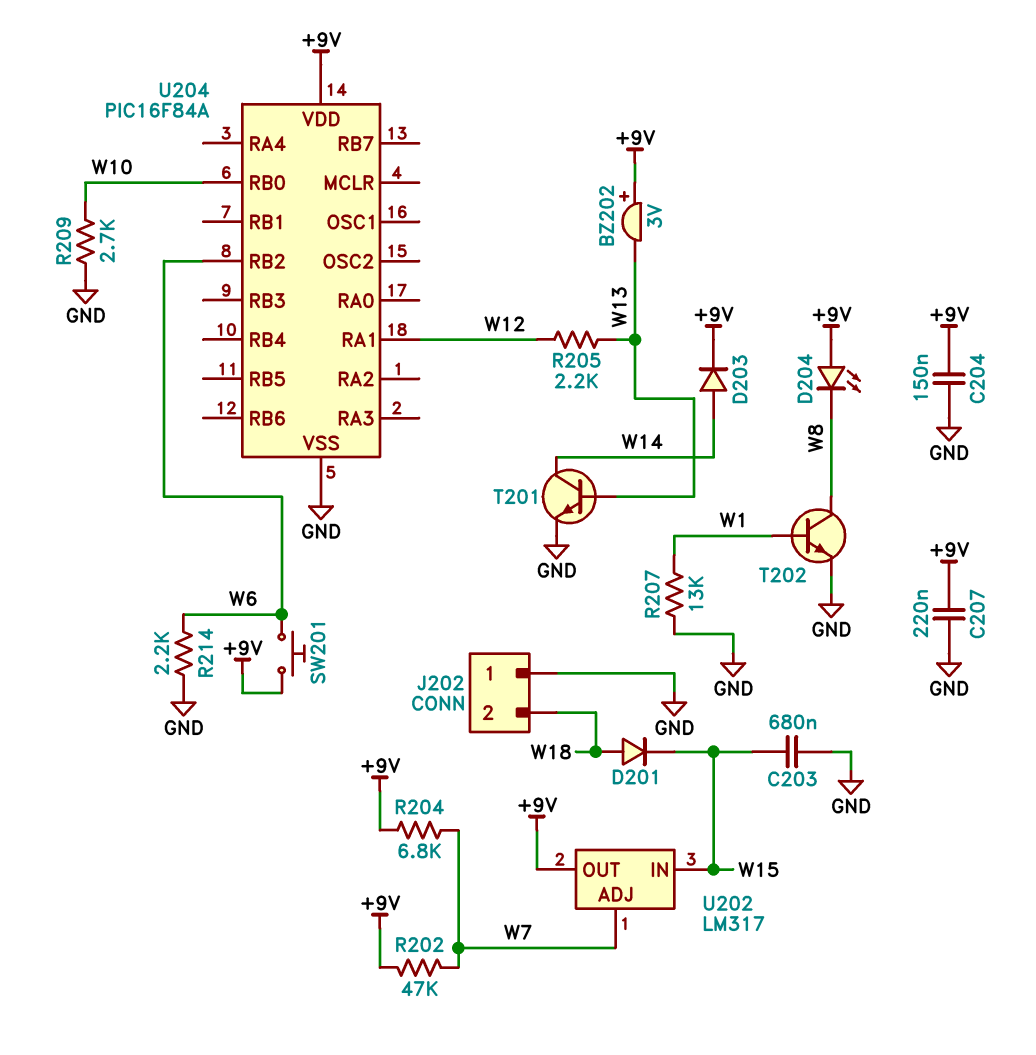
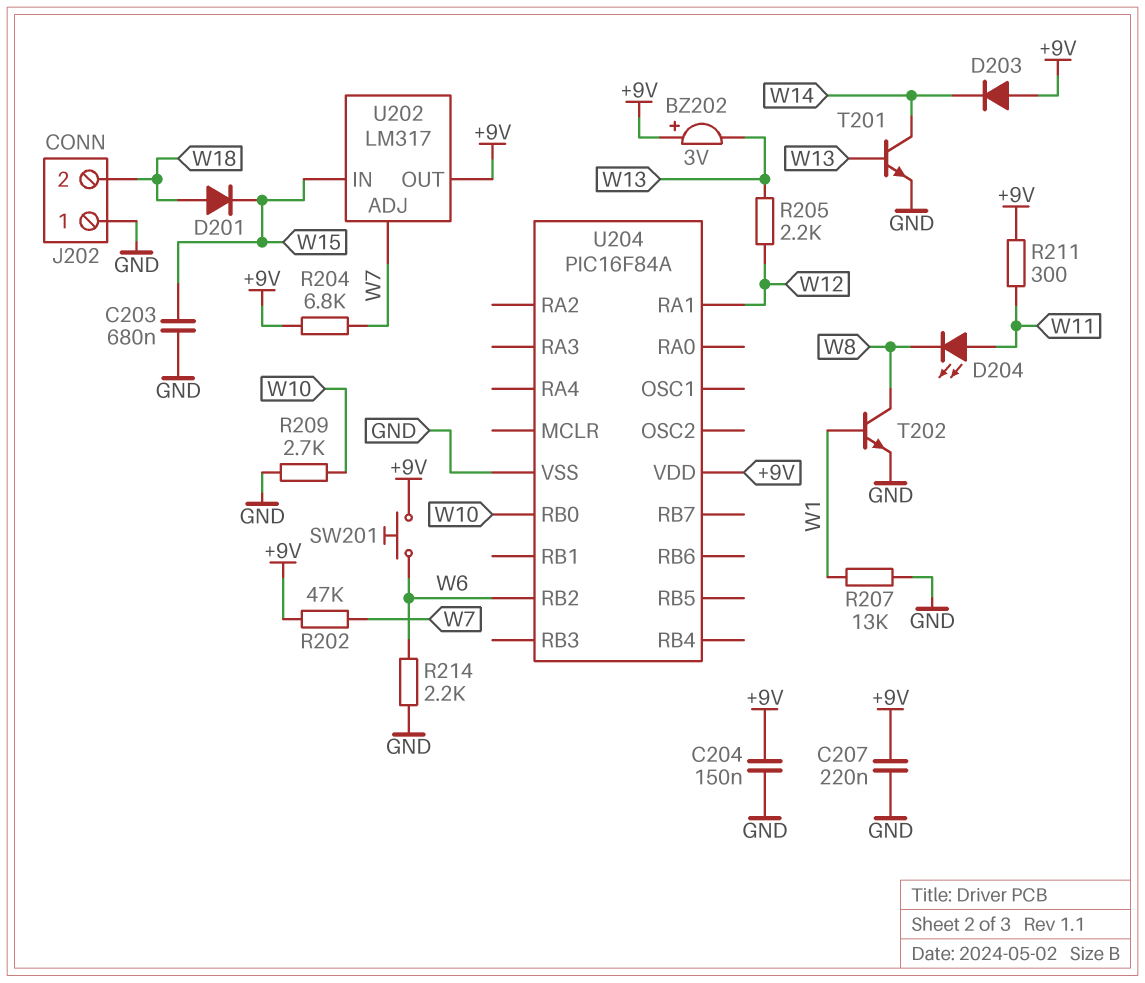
D203: diode (A W14, K +9V) -> diode (A +9V, K W14)
D204: LED (A +9V, K W8) -> LED (A W11, K W8)
R211: none -> 300 (+9V, W11)

